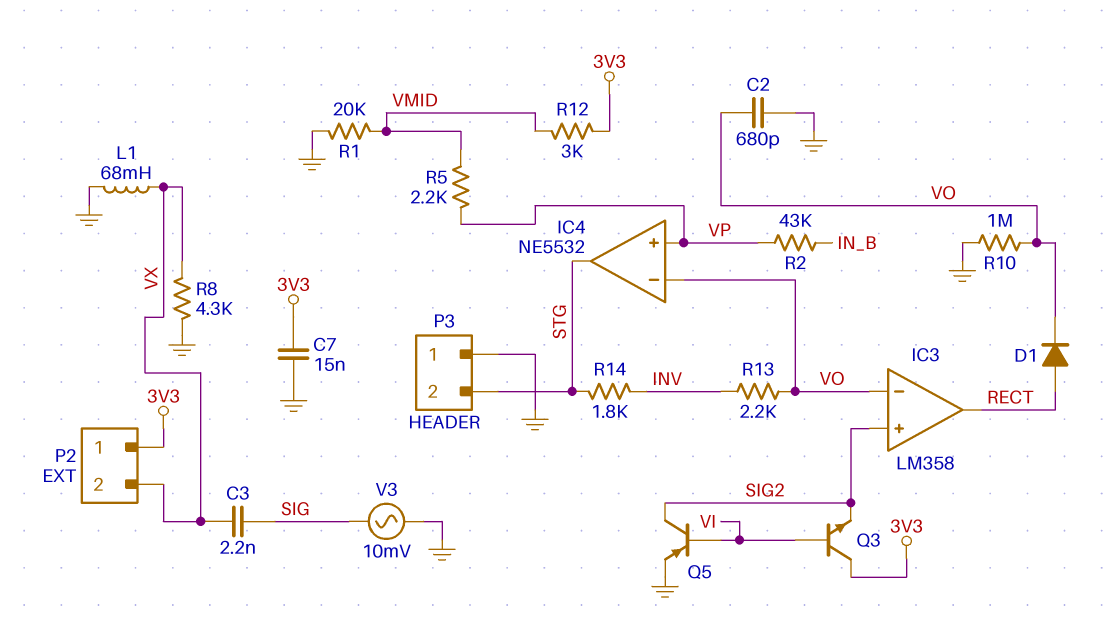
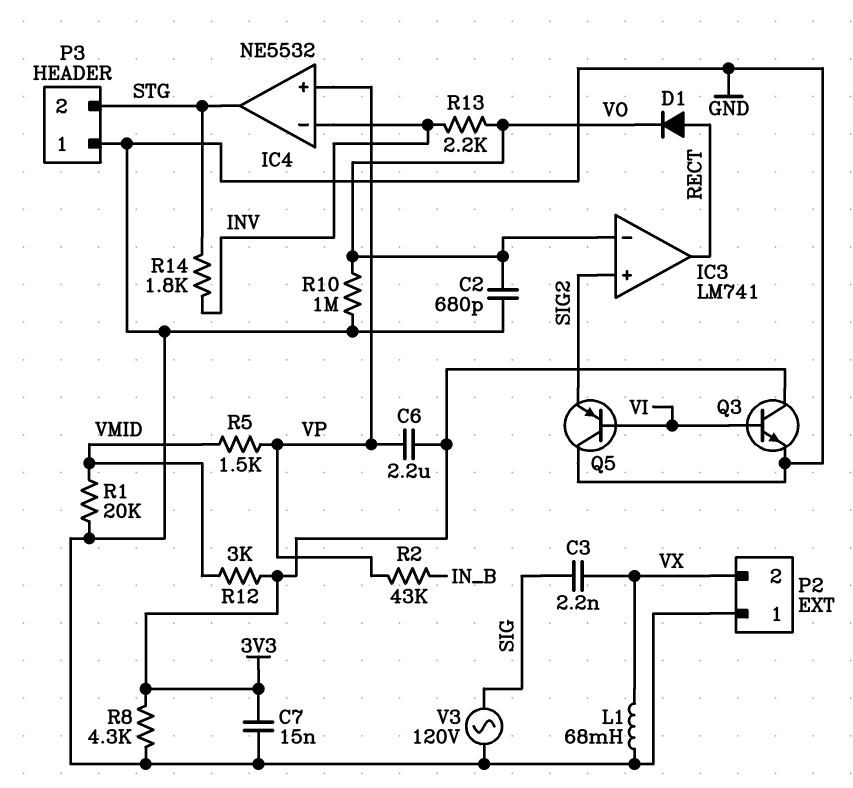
C6: none -> 2.2uF (3V3, VP)
IC3: LM358 -> LM741
IC4 pin in-: VO -> INV
P2 pin 1: 3V3 -> GND
Q3: NPN (B VI, C 3V3, E SIG2) -> NPN (B VI, C 3V3, E GND)
Q5: PNP (B VI, C SIG2, E GND) -> PNP (B VI, C GND, E SIG2)
R5: 2.2k (VMID, VP) -> 1.5k (VMID, VP)
R8: 4.3k (GND, VX) -> 4.3k (3V3, GND)
V3: AC 10mV (GND, SIG) -> AC 120V (GND, SIG)

